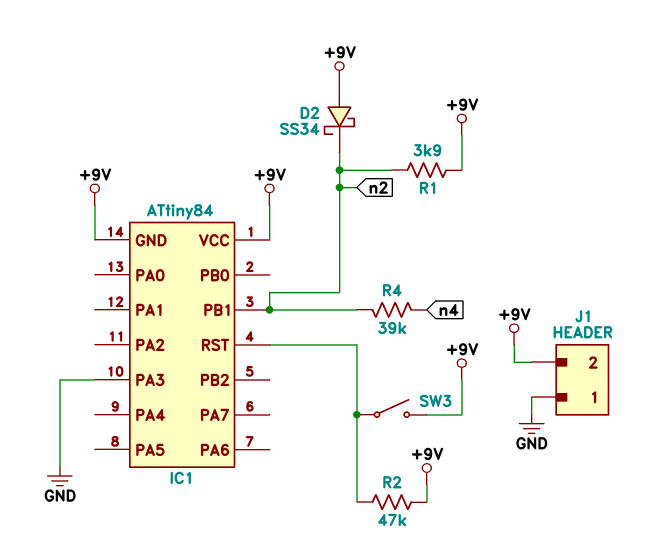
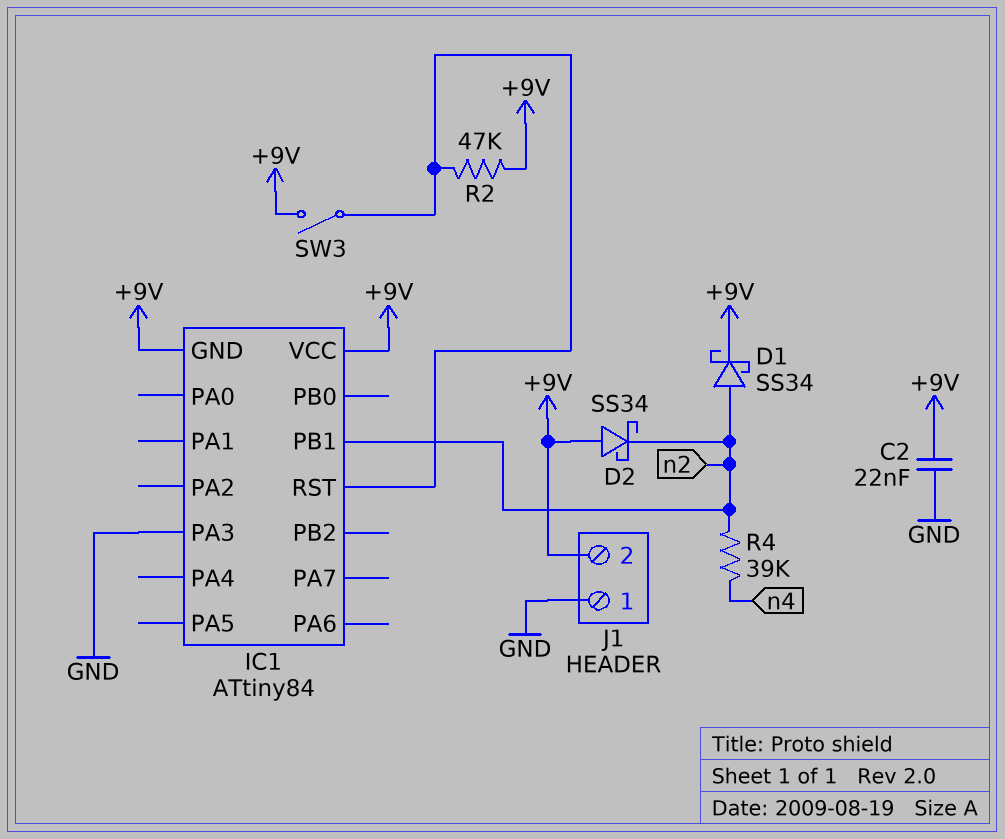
C2: none -> 22nF (+9V, GND)
D1: none -> schottky SS34 (A n2, K +9V)
R1: 3.9k (+9V, n2) -> none

